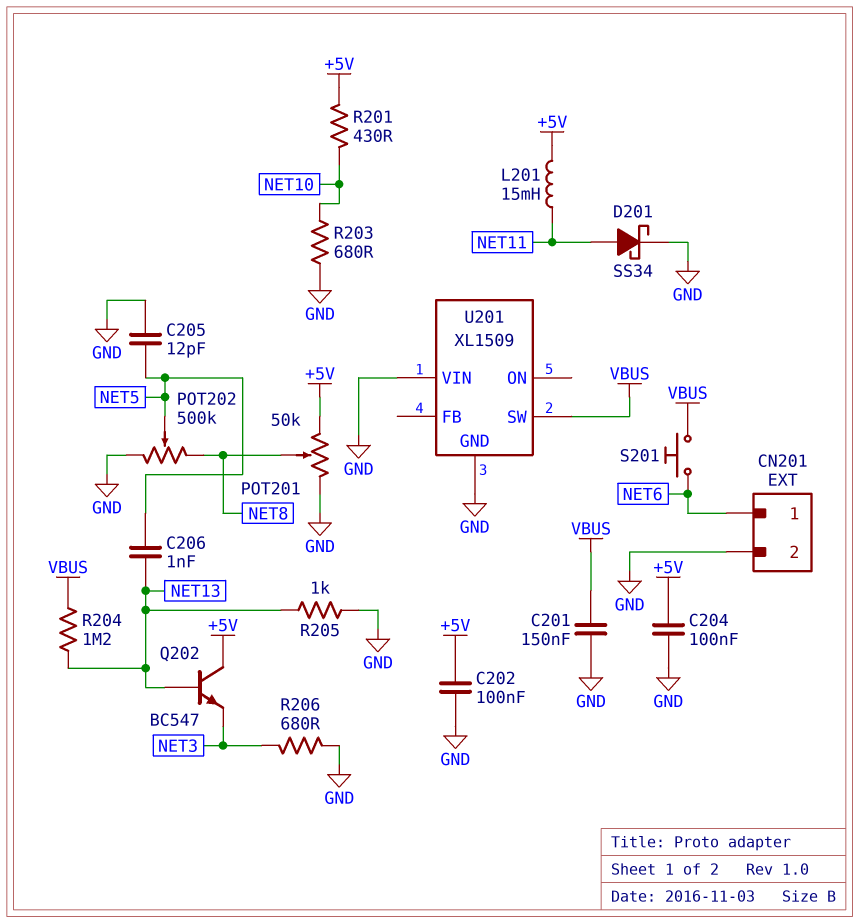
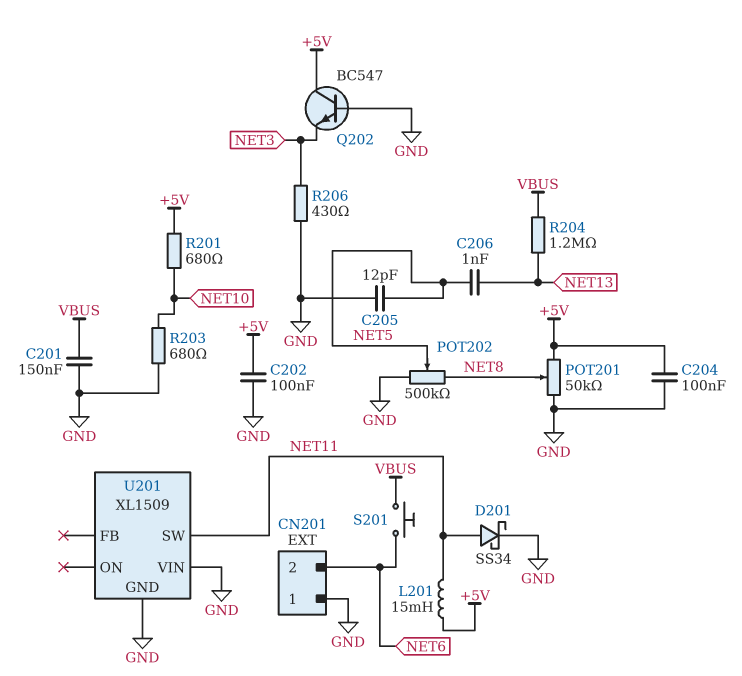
CN201 pin 1: NET6 -> GND
CN201 pin 2: GND -> NET6
Q202: NPN BC547 (B NET13, C +5V, E NET3) -> NPN BC547 (B GND, C +5V, E NET3)
R201: 430 (+5V, NET10) -> 680 (+5V, NET10)
R205: 1k (GND, NET13) -> none
R206: 680 (GND, NET3) -> 430 (GND, NET3)
U201 pin SW: VBUS -> NET11

